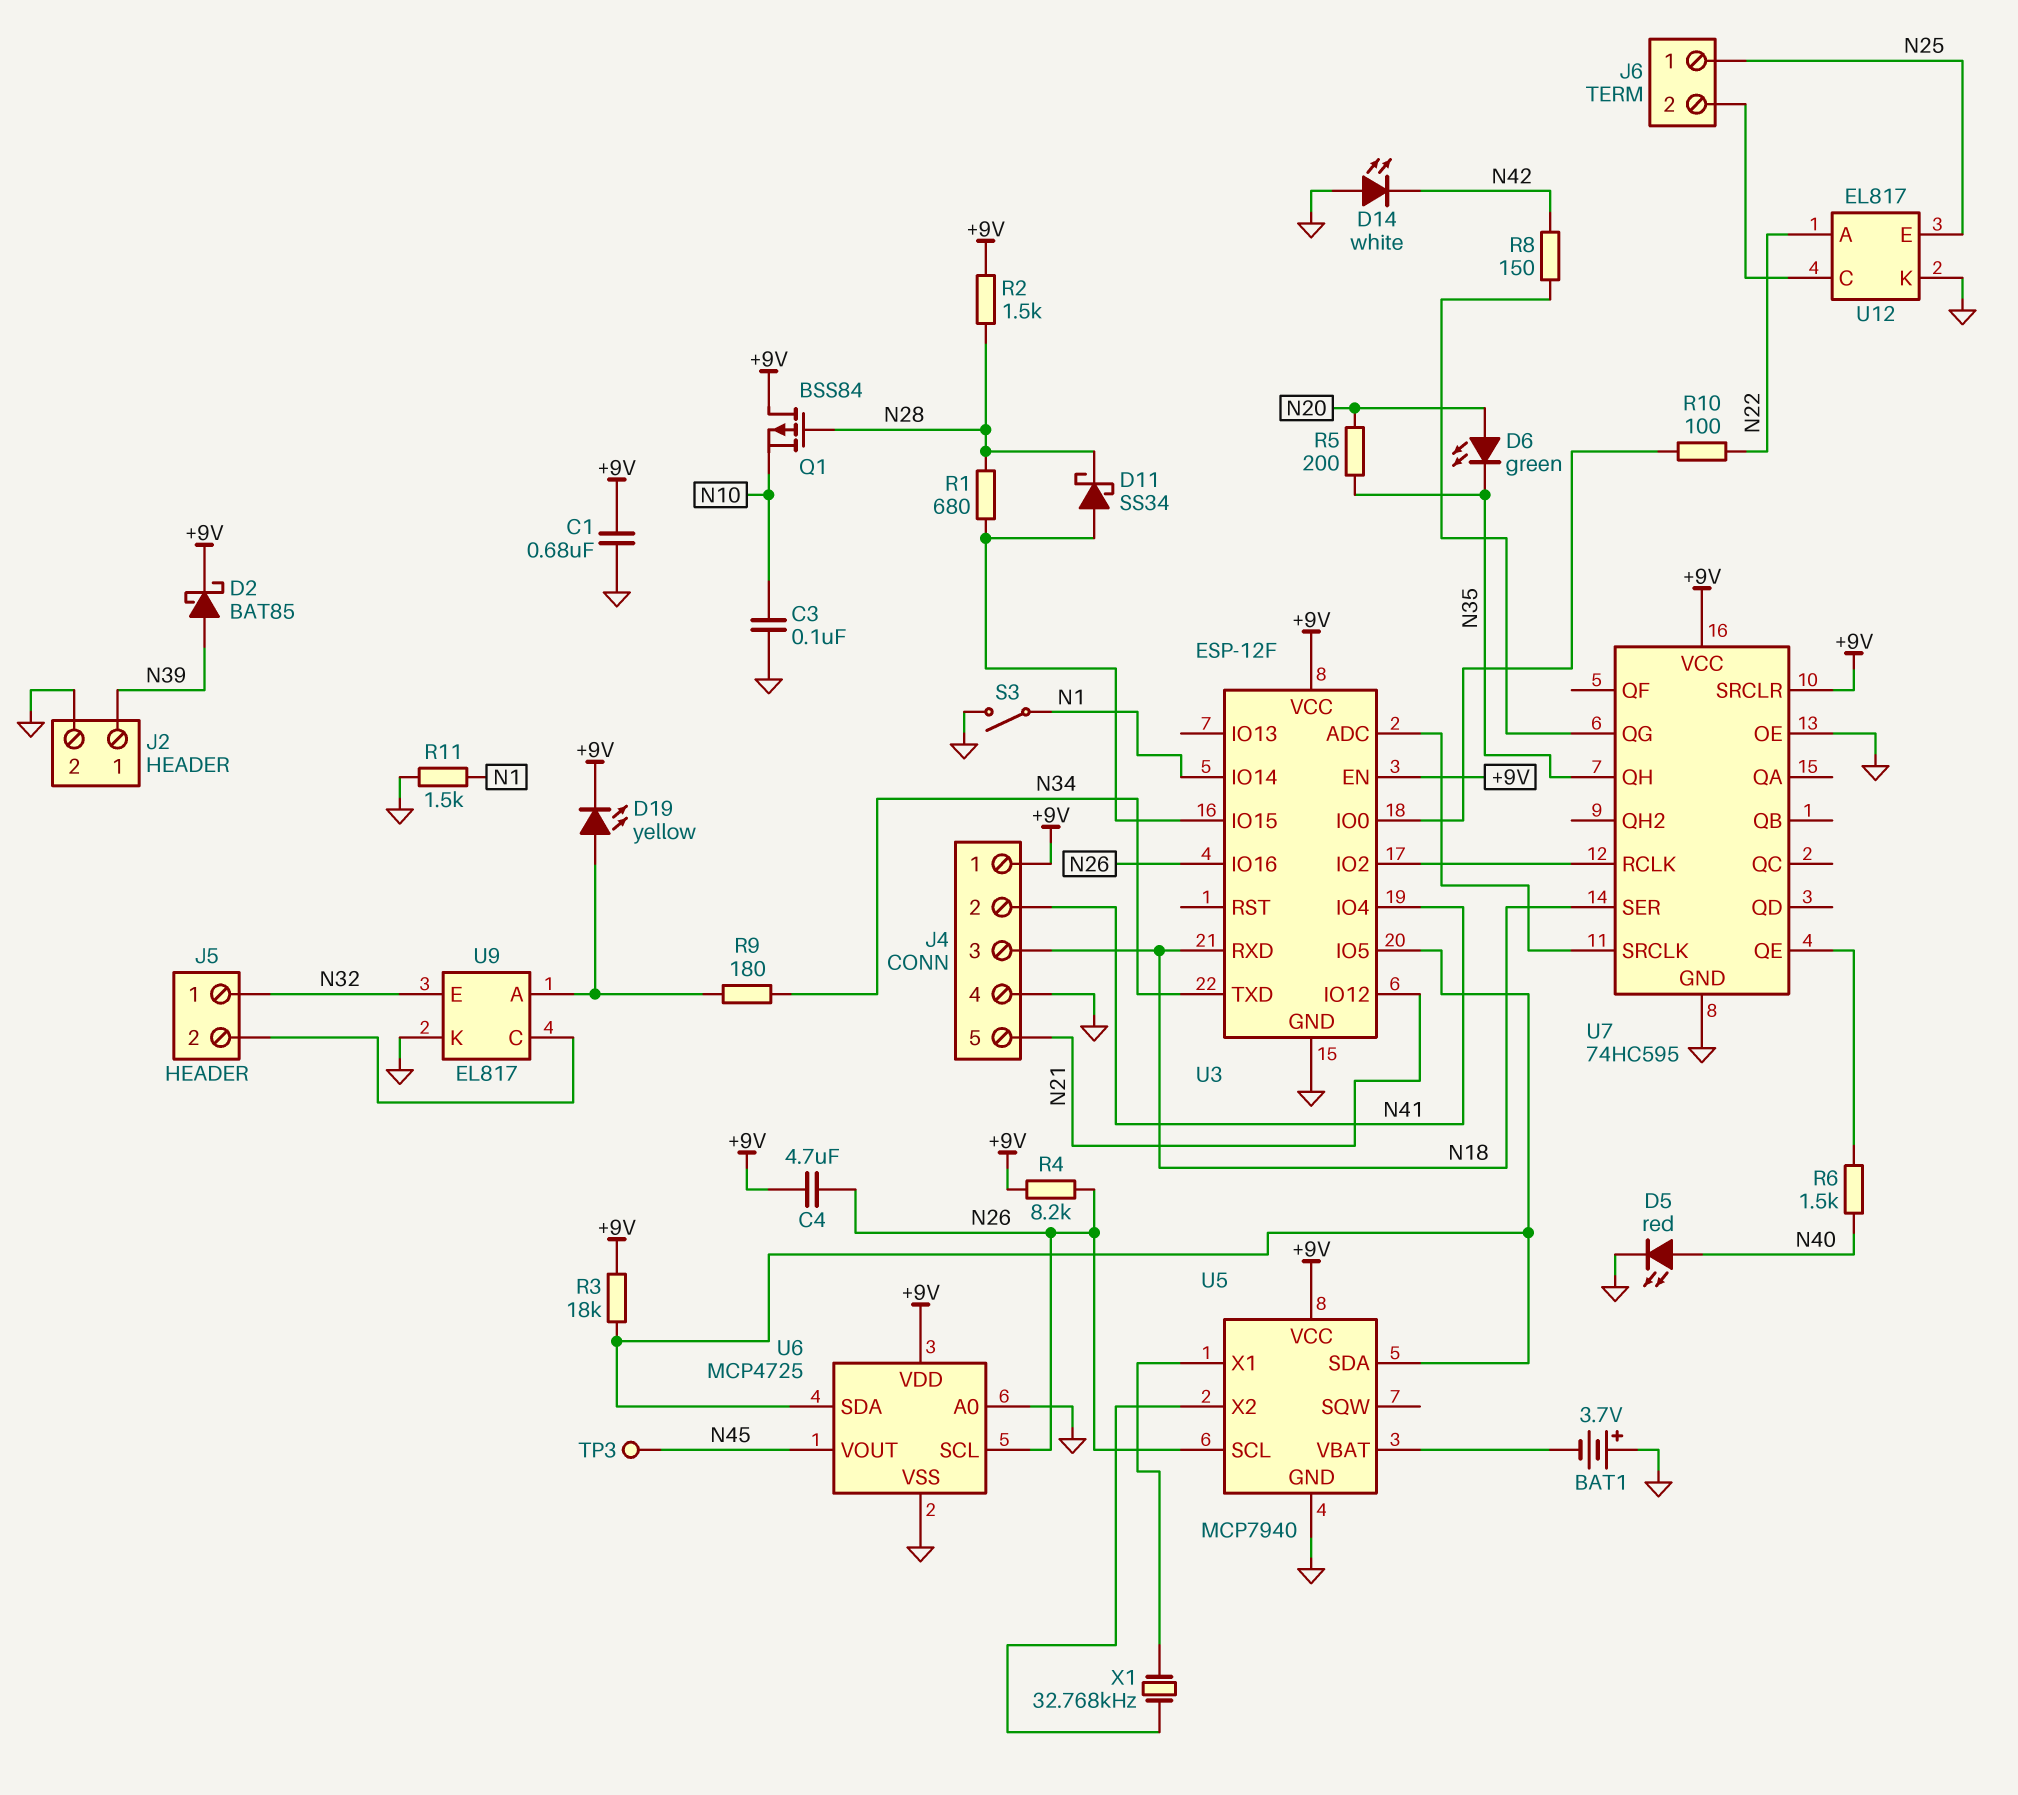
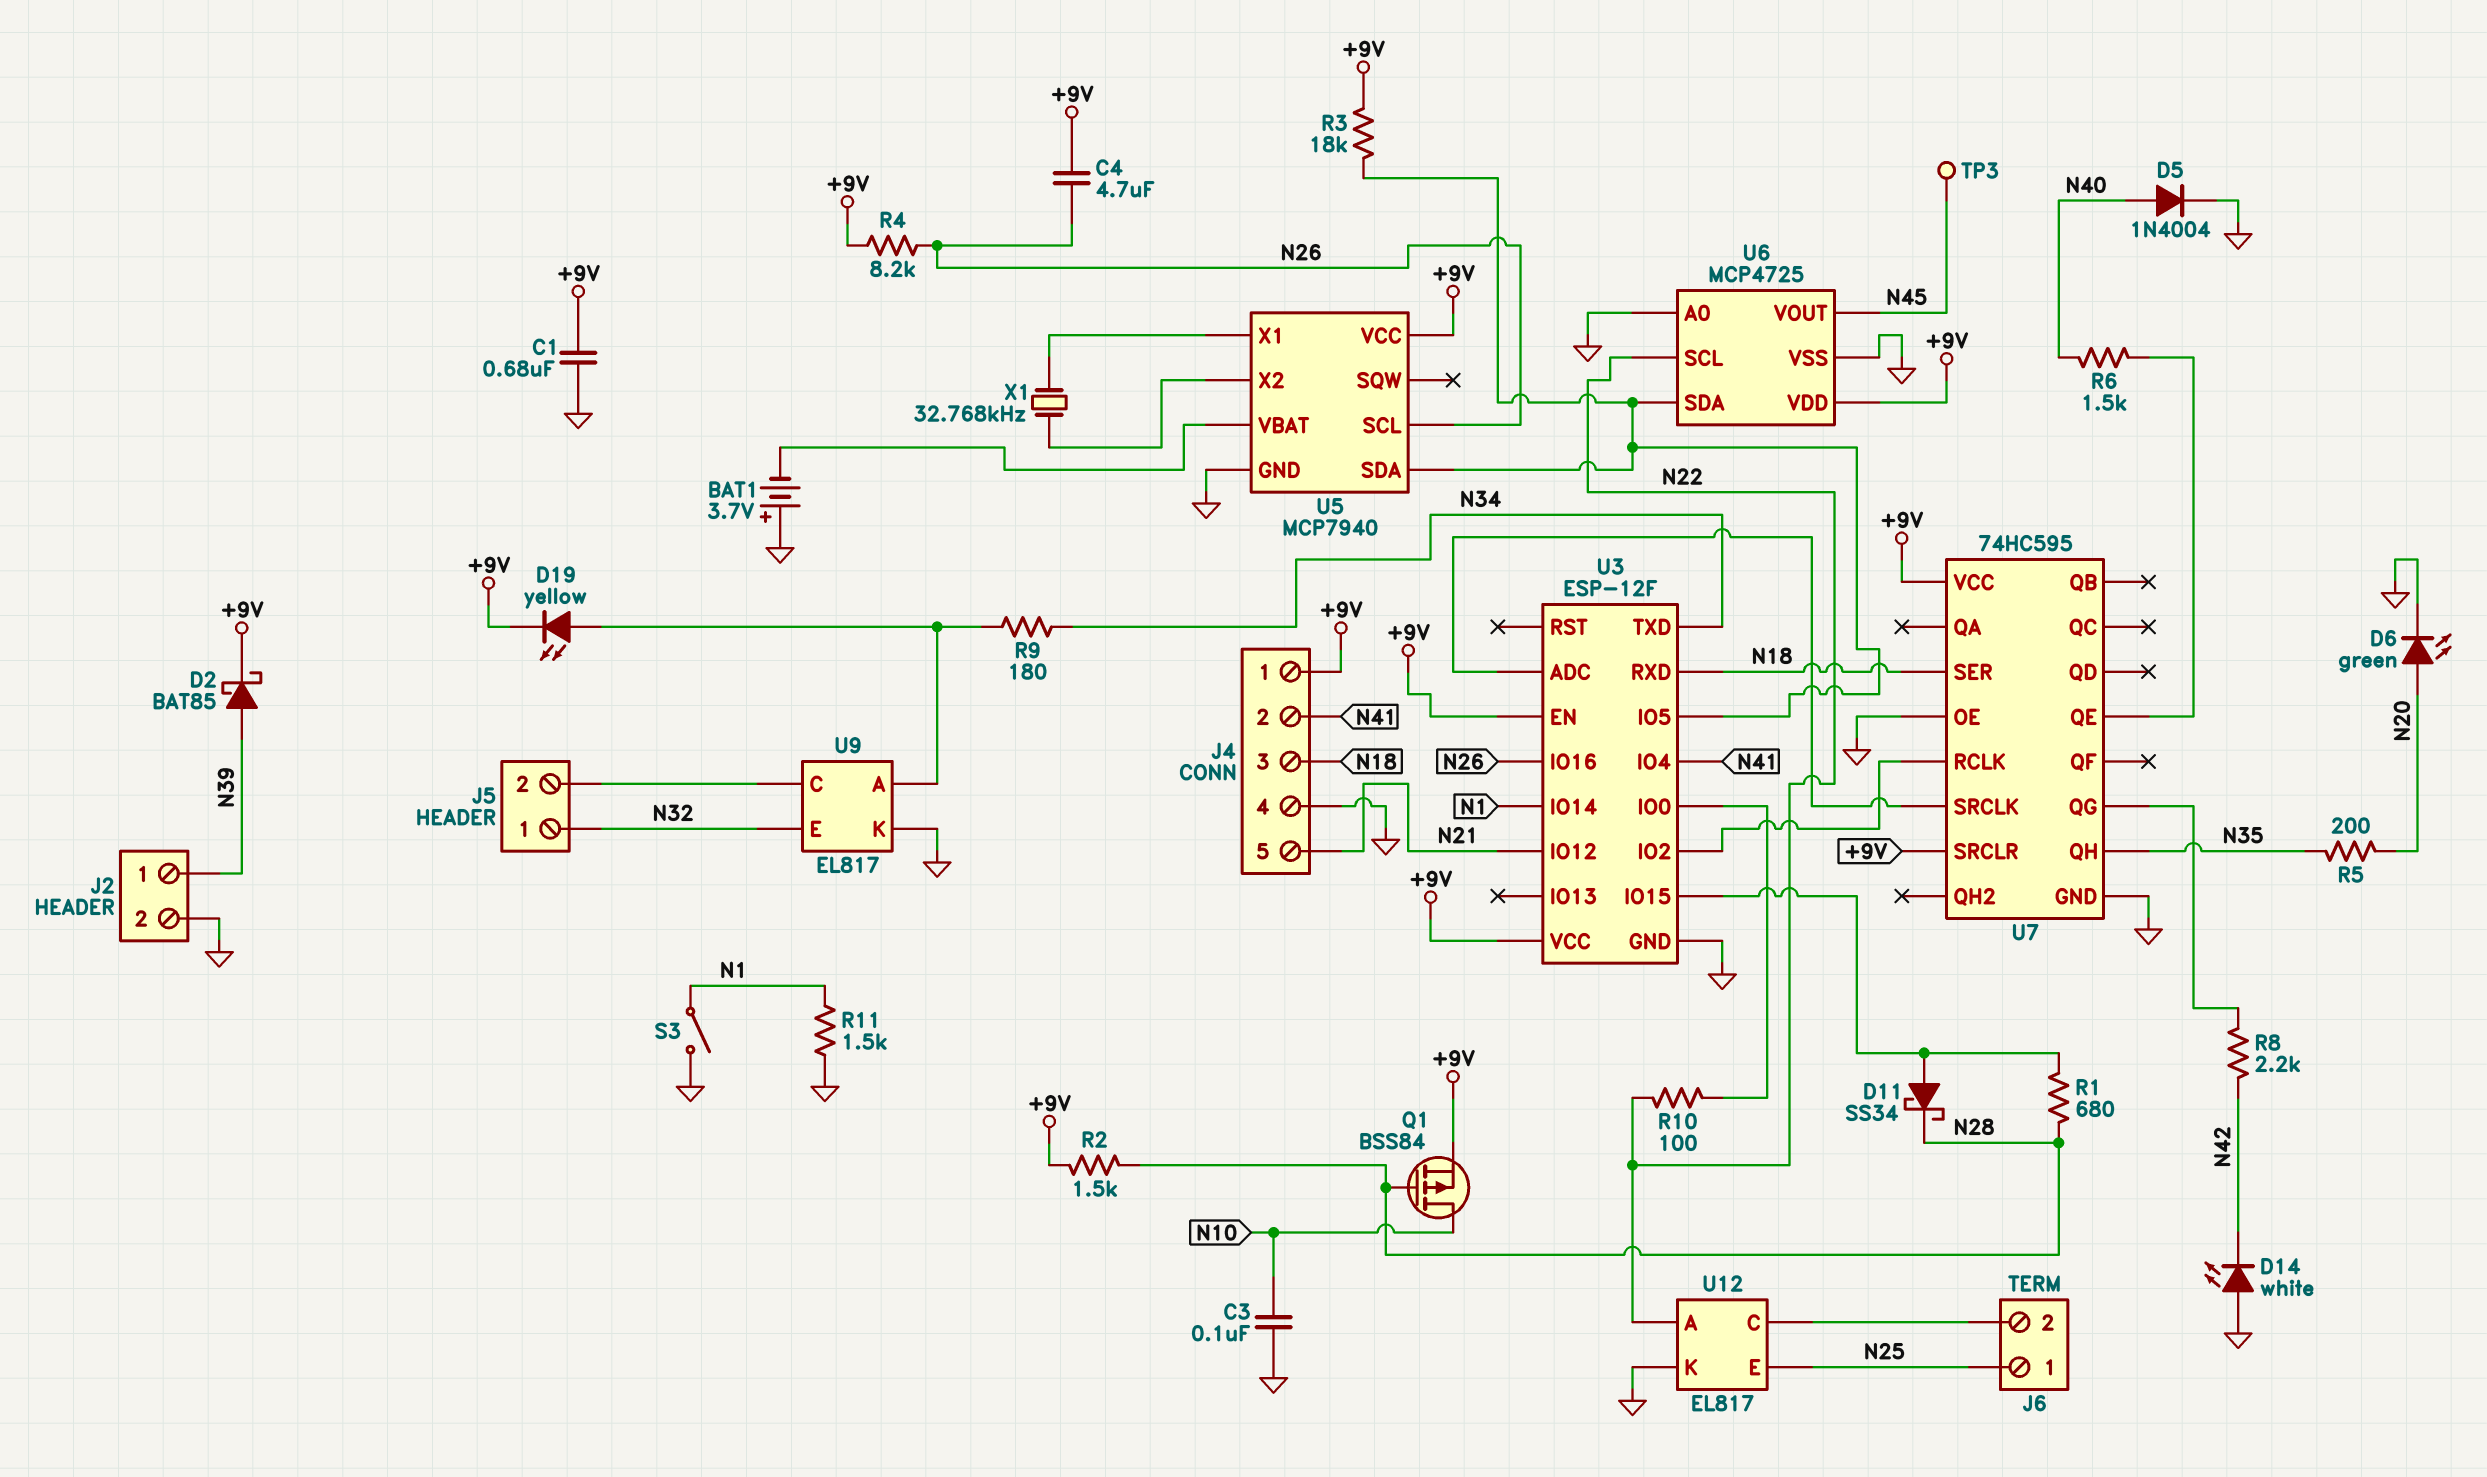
D5: LED red (A N40, K GND) -> diode 1N4004 (A N40, K GND)
D6: LED green (A N20, K N35) -> LED green (A N20, K GND)
Q1: PMOS BSS84 (G N28, D +9V, S N10) -> PMOS BSS84 (G N28, D N10, S +9V)
R8: 150 (N42, U7/QG) -> 2.2k (N42, U7/QG)
U6 pin SCL: N26 -> N22

